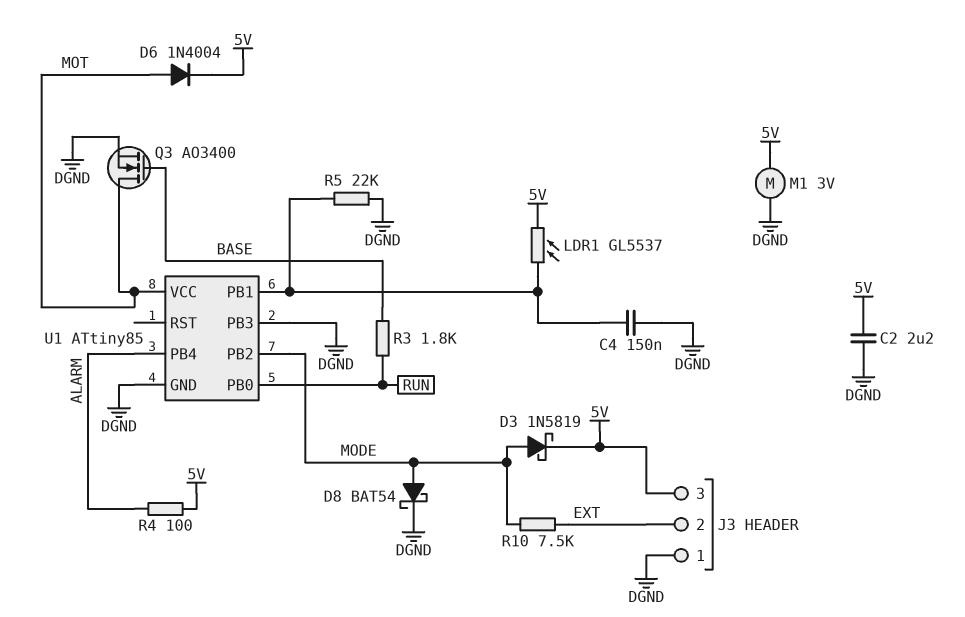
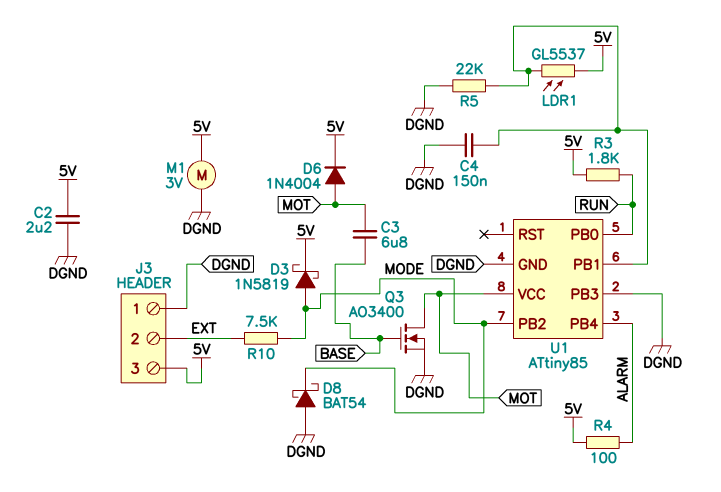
C3: none -> 6.8uF (BASE, MOT)
D8: schottky BAT54 (A MODE, K DGND) -> schottky BAT54 (A DGND, K MODE)
R3: 1.8k (BASE, RUN) -> 1.8k (5V, RUN)

